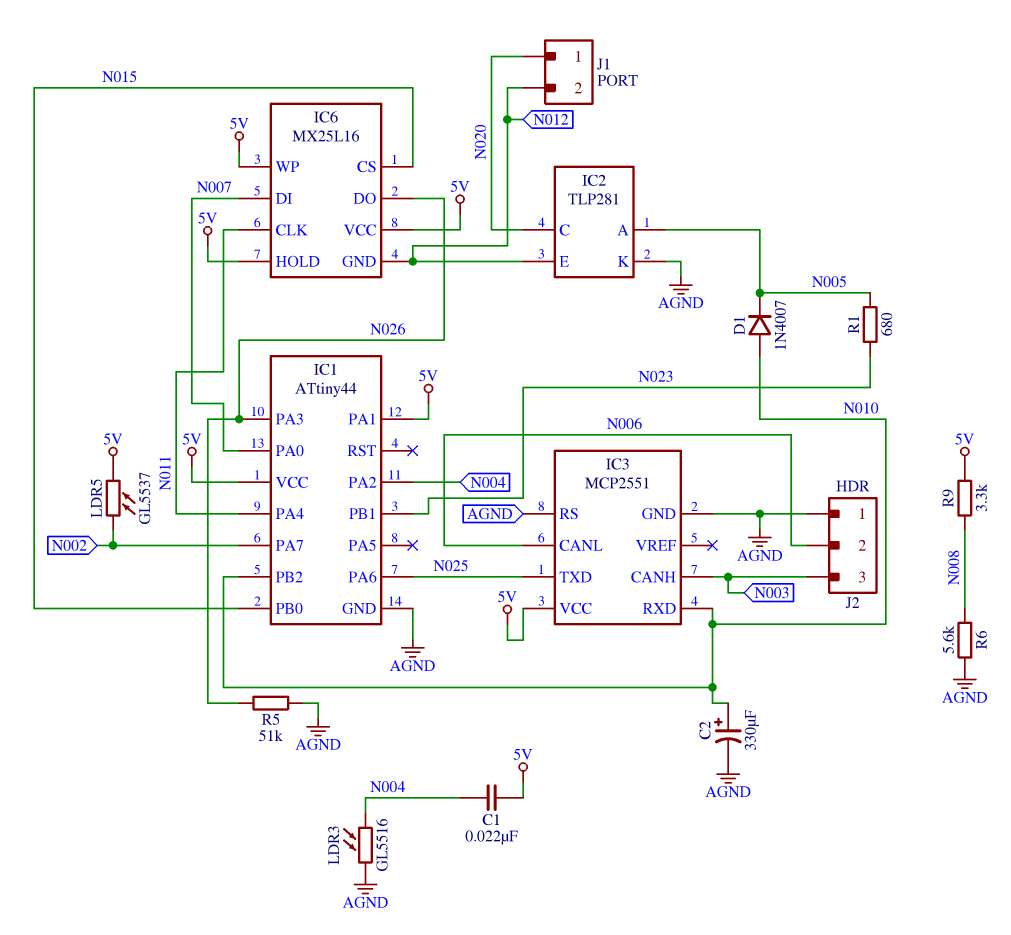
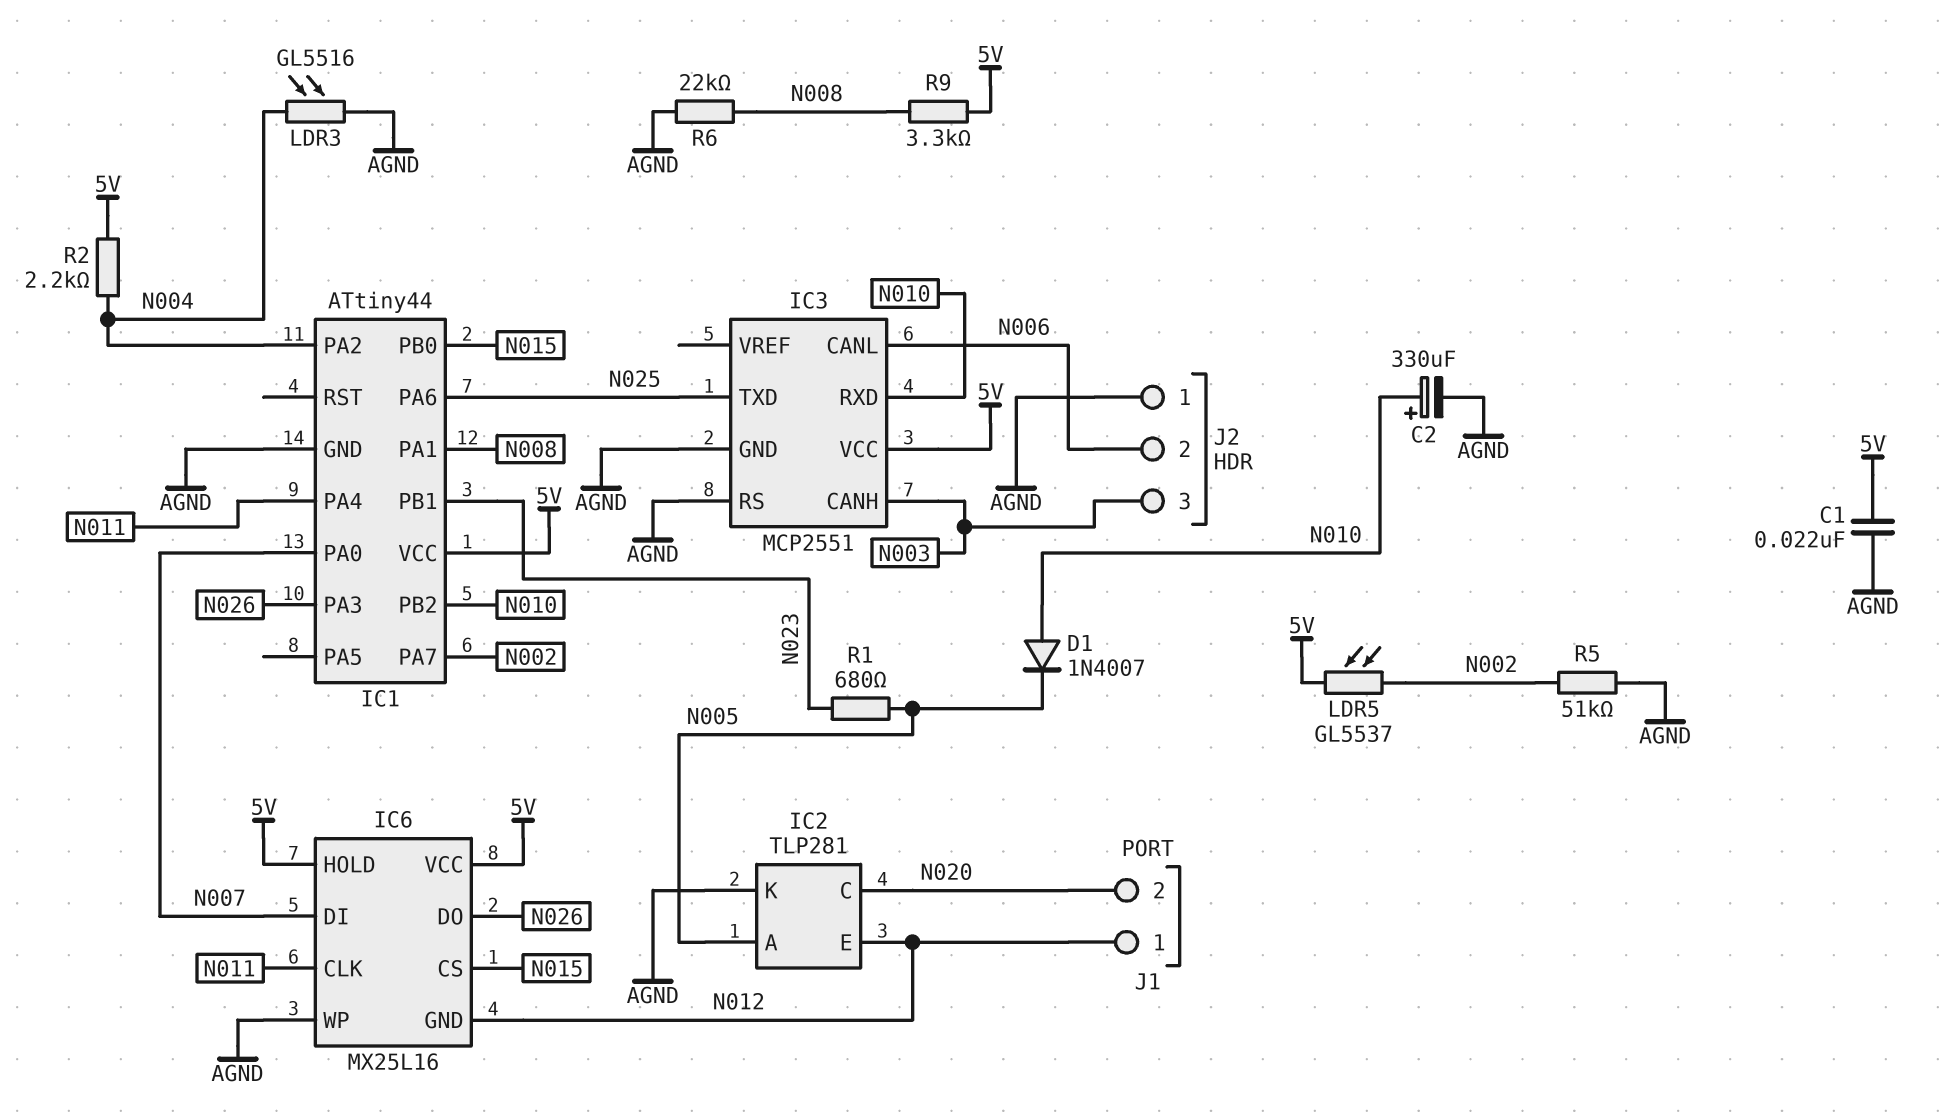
C1: 22nF (5V, N004) -> 22nF (5V, AGND)
IC1 pin PA1: 5V -> N008
IC6 pin WP: 5V -> AGND
J1 pin 1: N020 -> N012
J1 pin 2: N012 -> N020
R2: none -> 2.2k (5V, N004)
R5: 51k (AGND, N026) -> 51k (AGND, N002)
R6: 5.6k (AGND, N008) -> 22k (AGND, N008)

